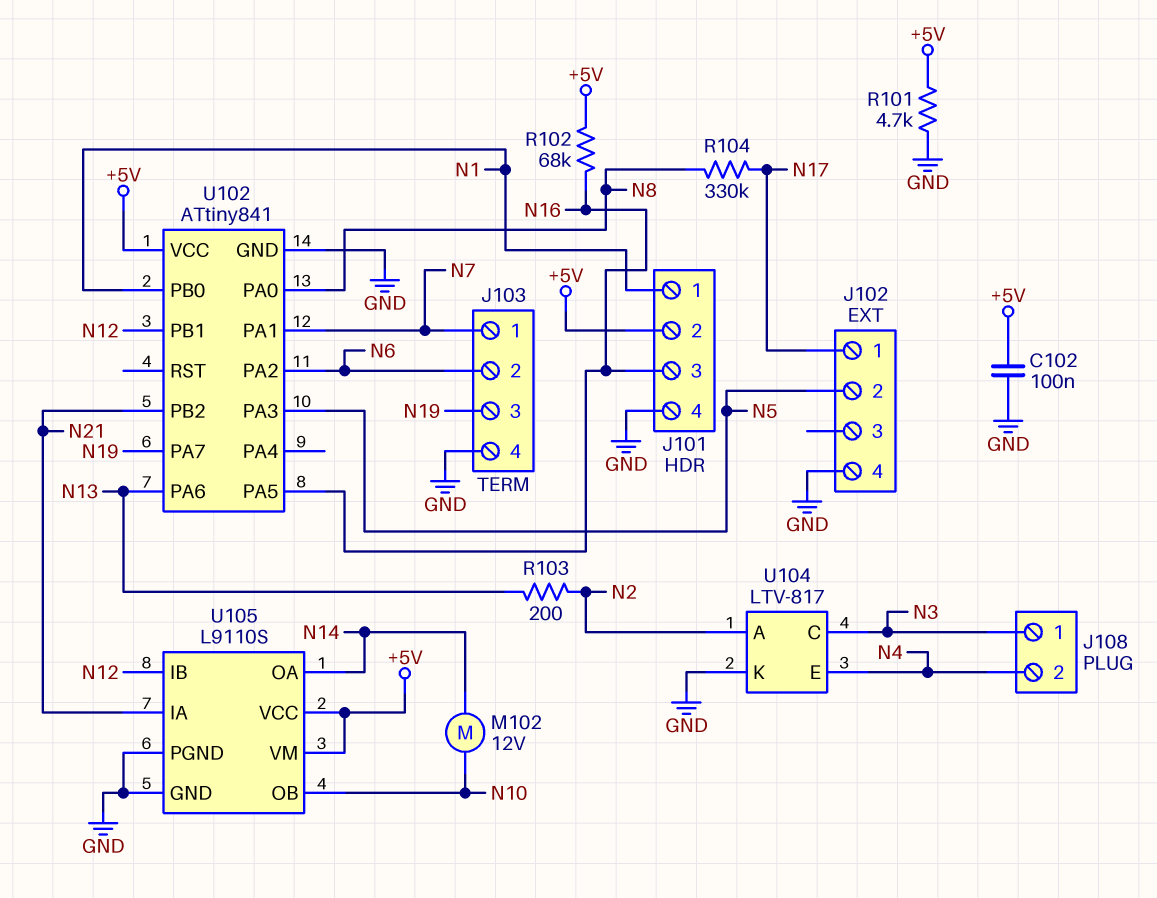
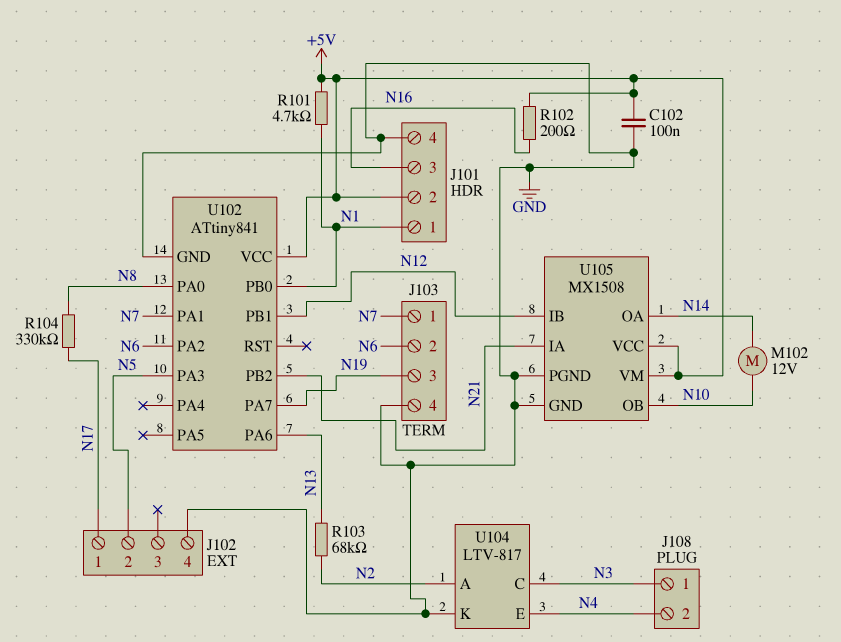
R101: 4.7k (+5V, GND) -> 4.7k (+5V, N1)
R102: 68k (+5V, N16) -> 200 (+5V, N16)
R103: 200 (N2, N13) -> 68k (N2, N13)
U102 pin PA5: N16 -> none
U105: L9110S -> MX1508

